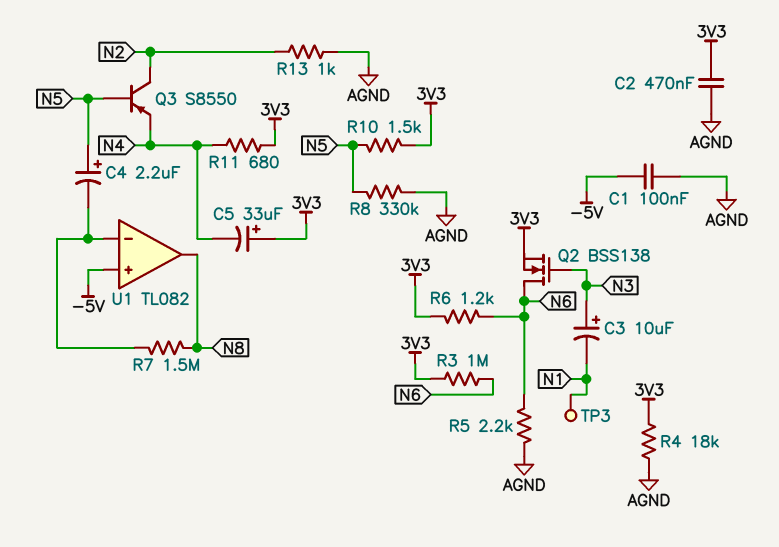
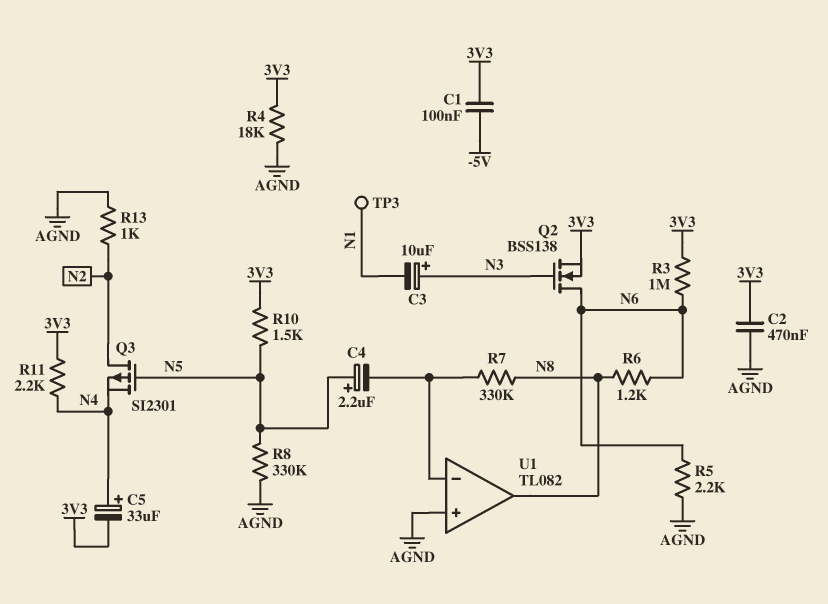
C1: 100nF (-5V, AGND) -> 100nF (-5V, 3V3)
C5: 33uF (plus 3V3, minus N4) -> 33uF (plus N4, minus 3V3)
Q3: PNP S8550 (B N5, C N2, E N4) -> PMOS SI2301 (G N5, D N2, S N4)
R6: 1.2k (3V3, N6) -> 1.2k (N6, N8)
R7: 1.5M (N8, U1/in-) -> 330k (N8, U1/in-)
R11: 680 (3V3, N4) -> 2.2k (3V3, N4)
U1 pin in+: -5V -> AGND

